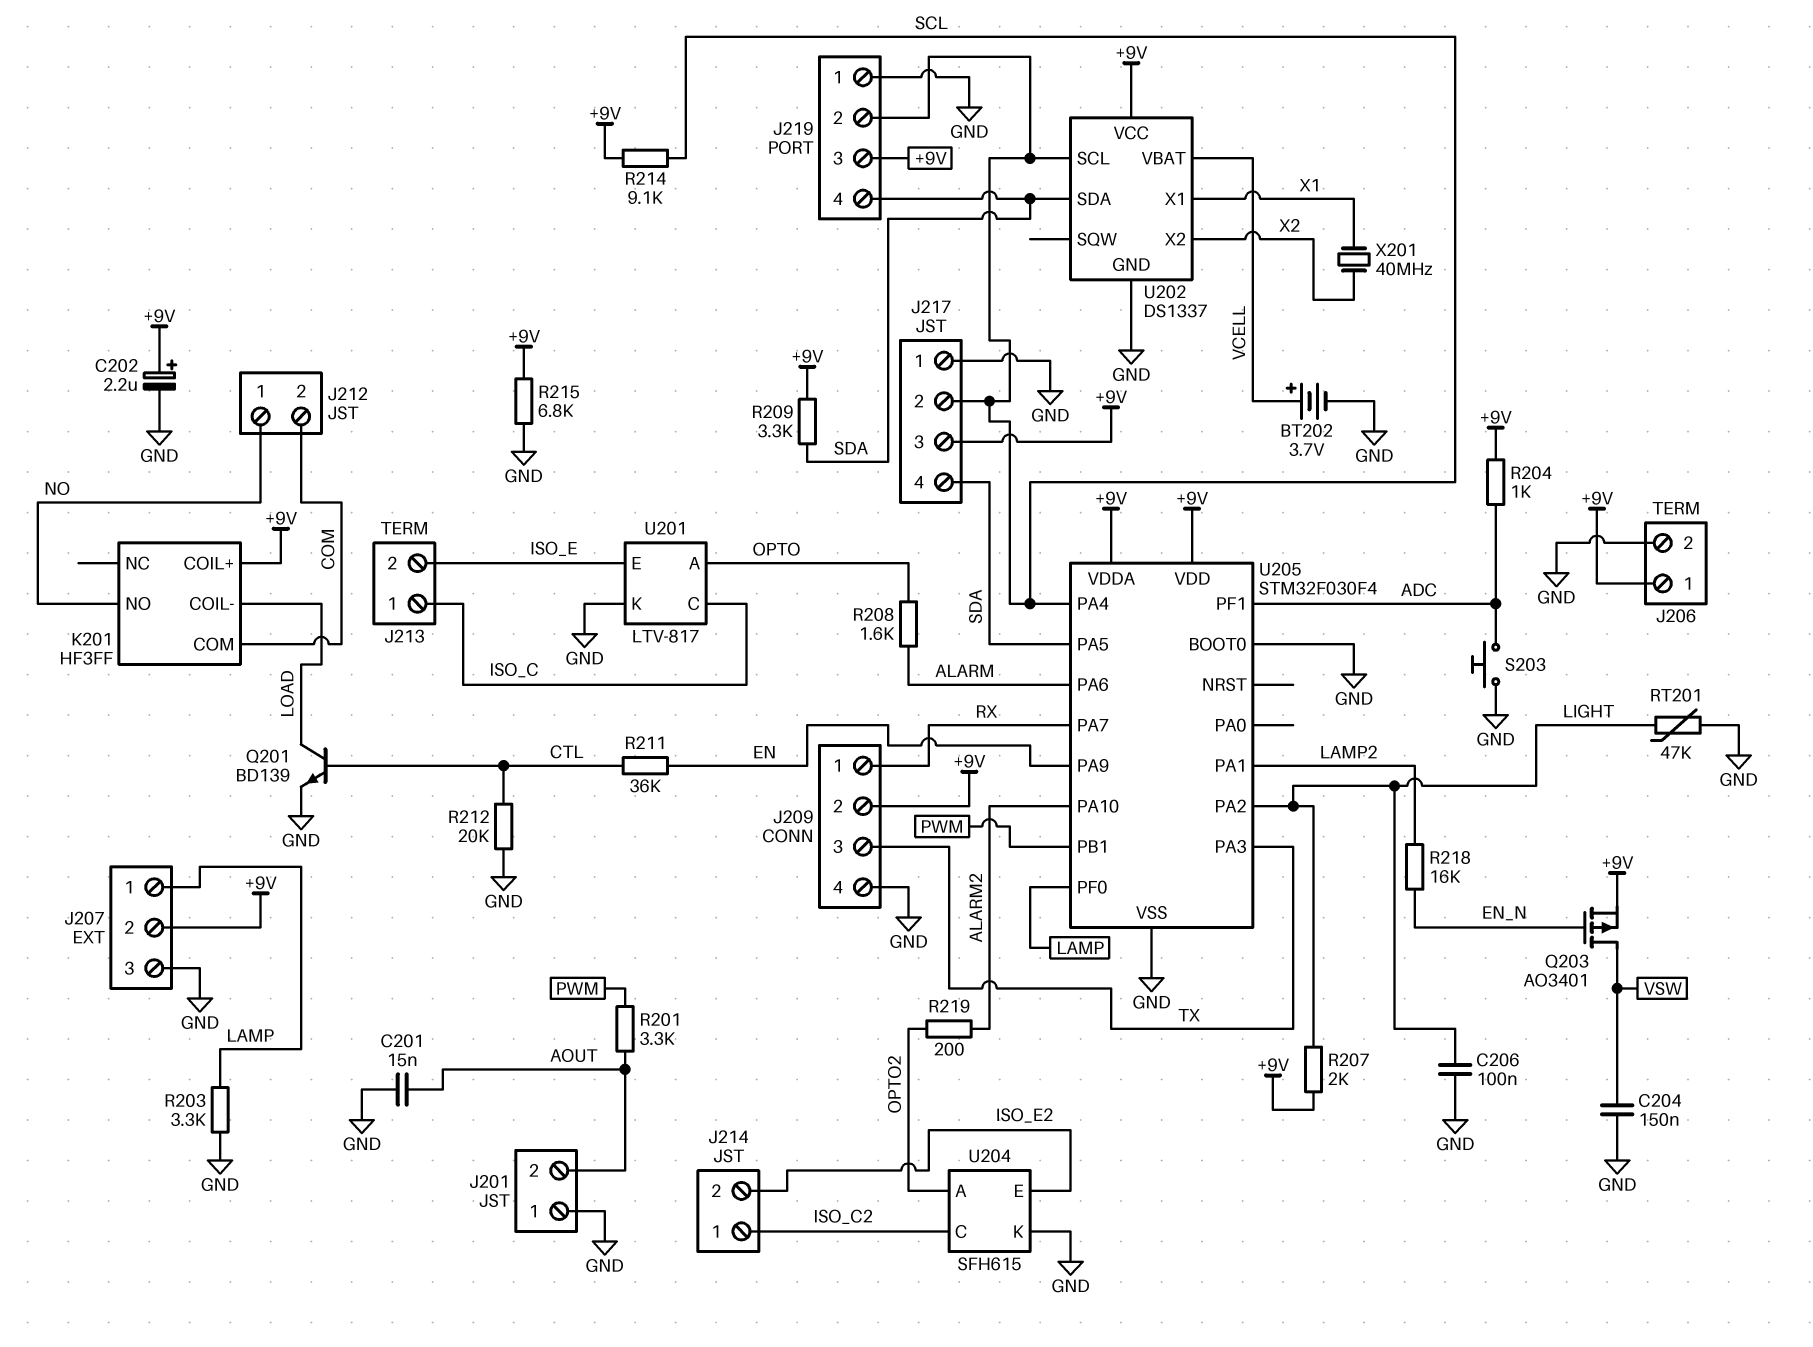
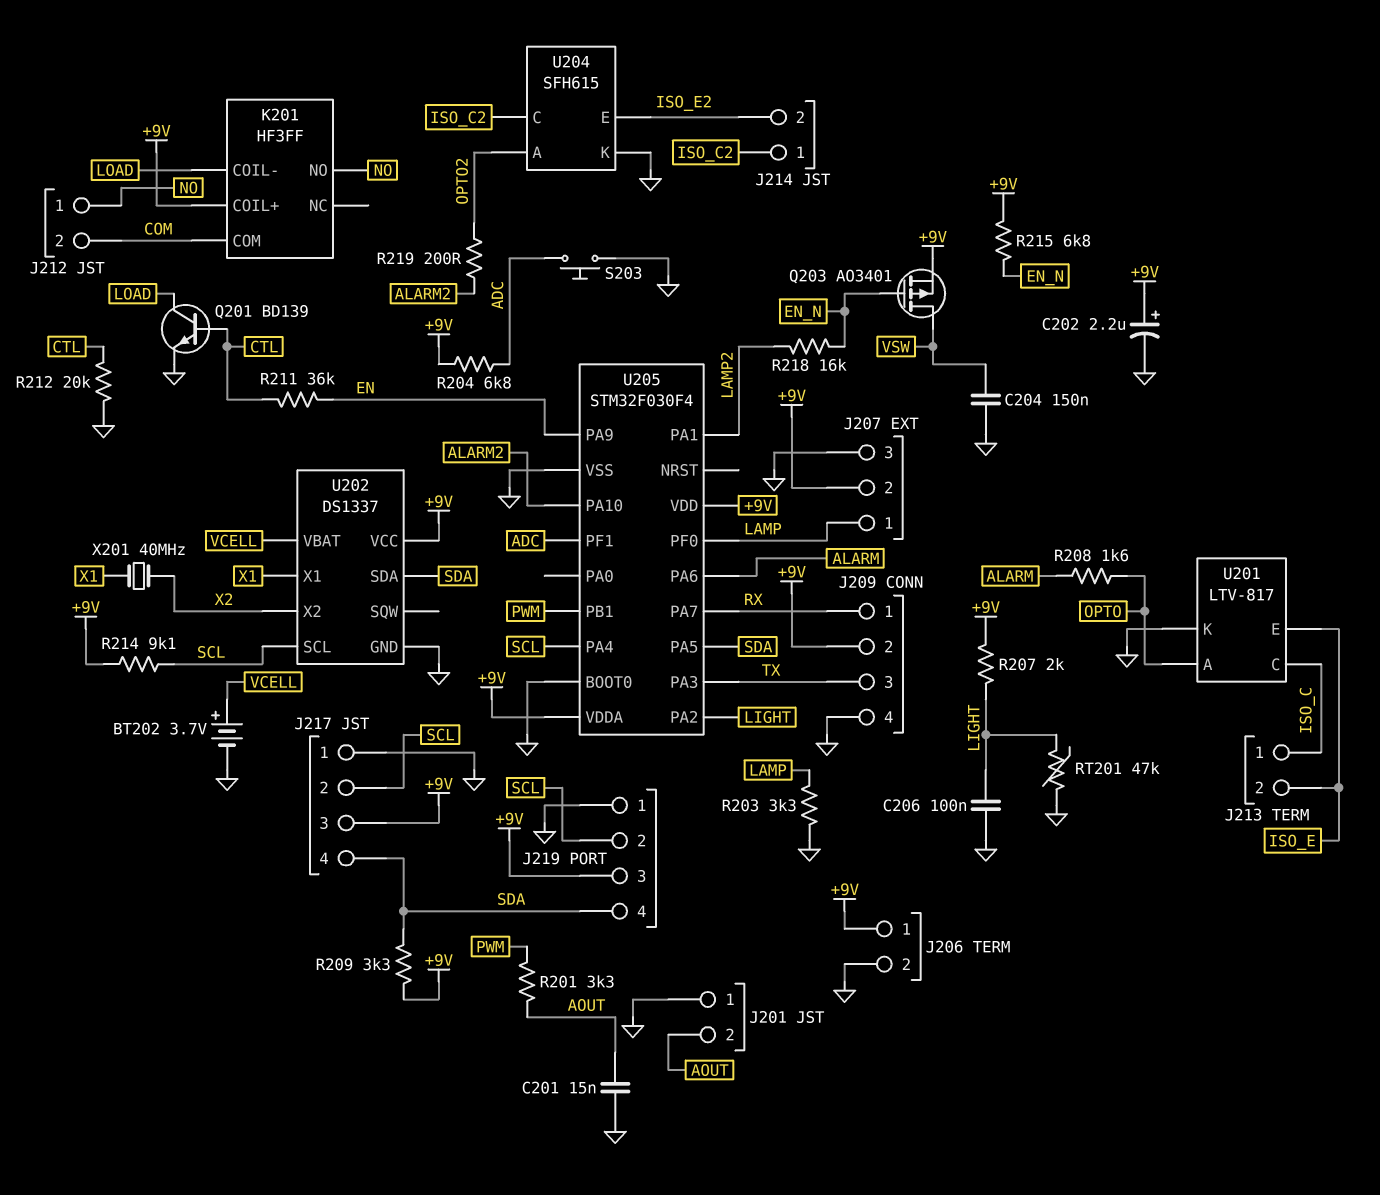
R204: 1k (+9V, ADC) -> 6.8k (+9V, ADC)
R215: 6.8k (+9V, GND) -> 6.8k (+9V, EN_N)

